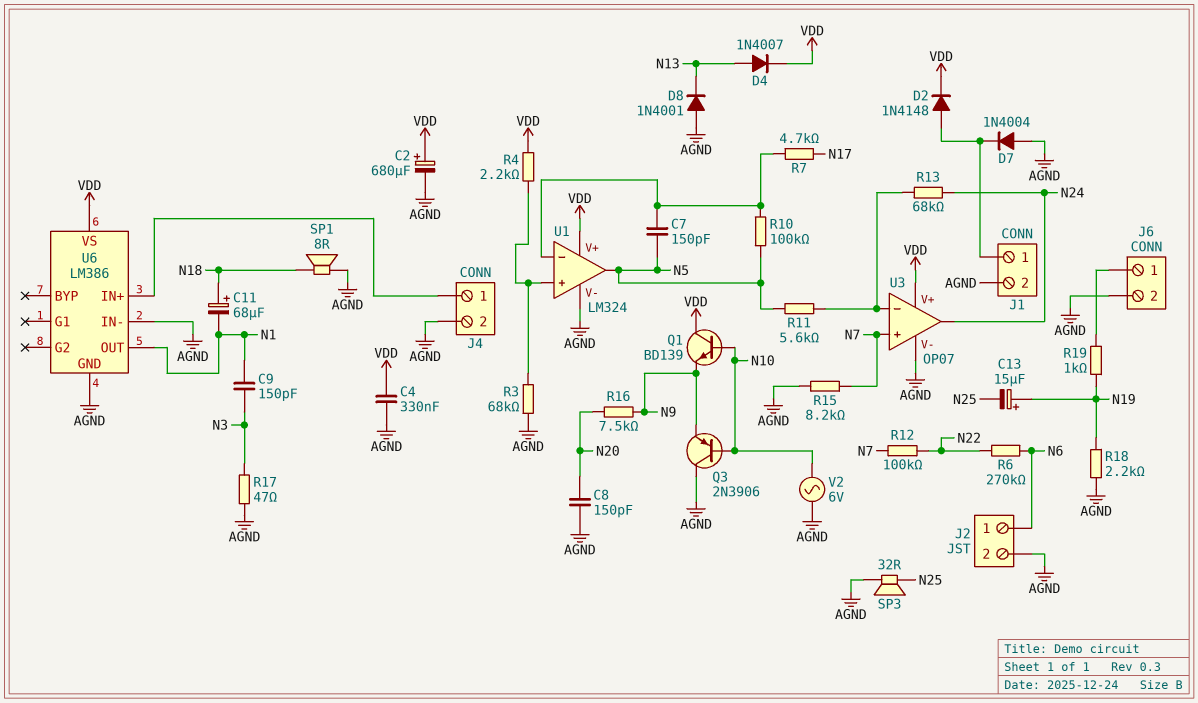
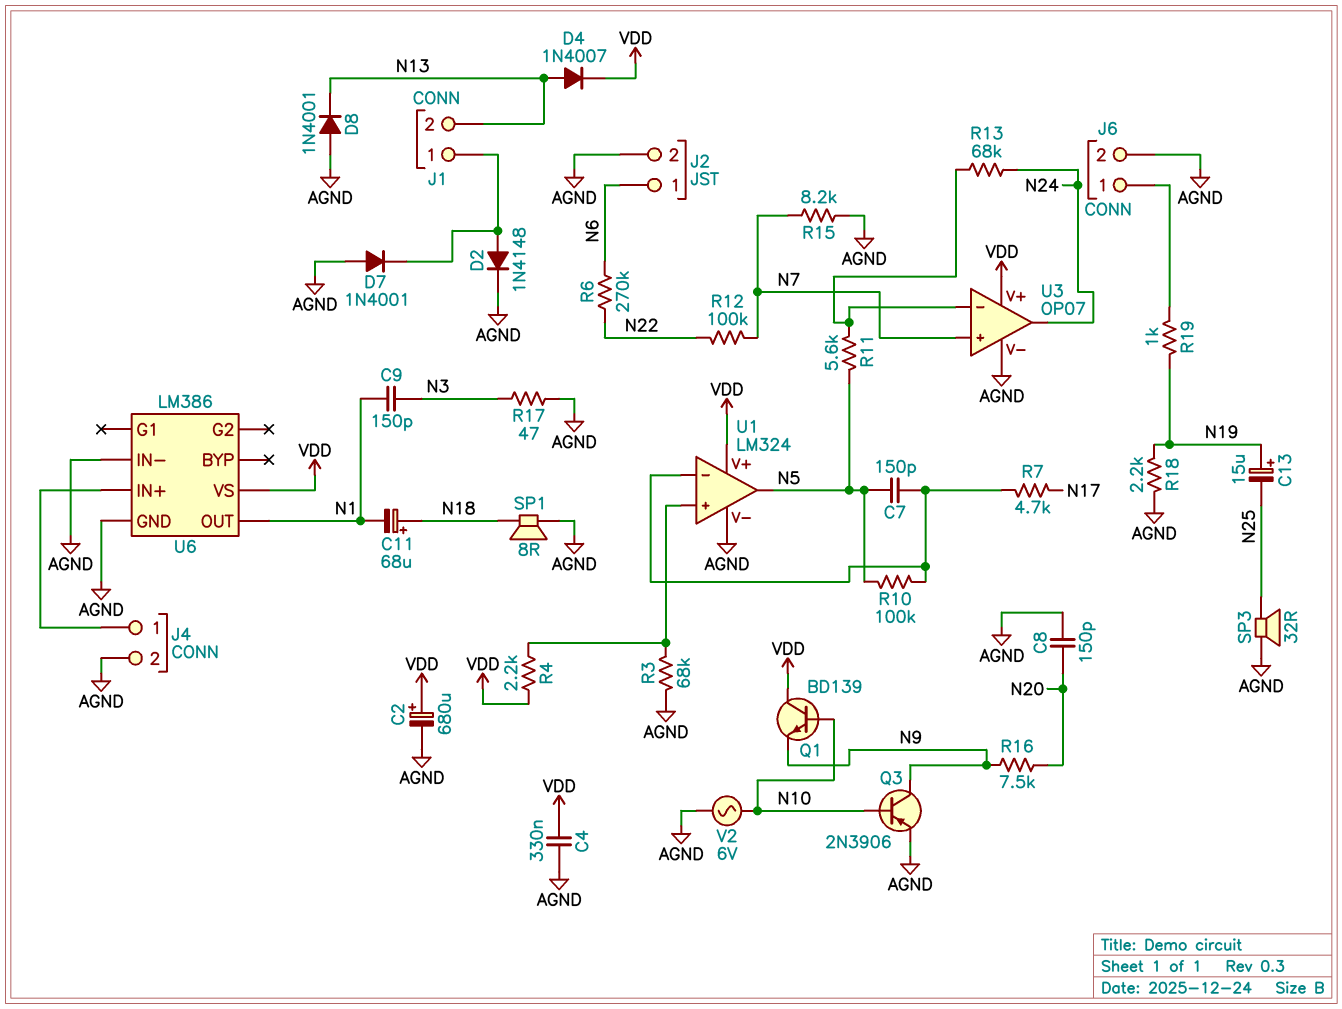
D2: diode 1N4148 (A J1/1, K VDD) -> diode 1N4148 (A J1/1, K AGND)
D7: diode 1N4004 (A AGND, K J1/1) -> diode 1N4001 (A AGND, K J1/1)
J1 pin 2: AGND -> N13
Q3: PNP 2N3906 (B N10, C AGND, E N9) -> PNP 2N3906 (B N10, C N9, E AGND)

